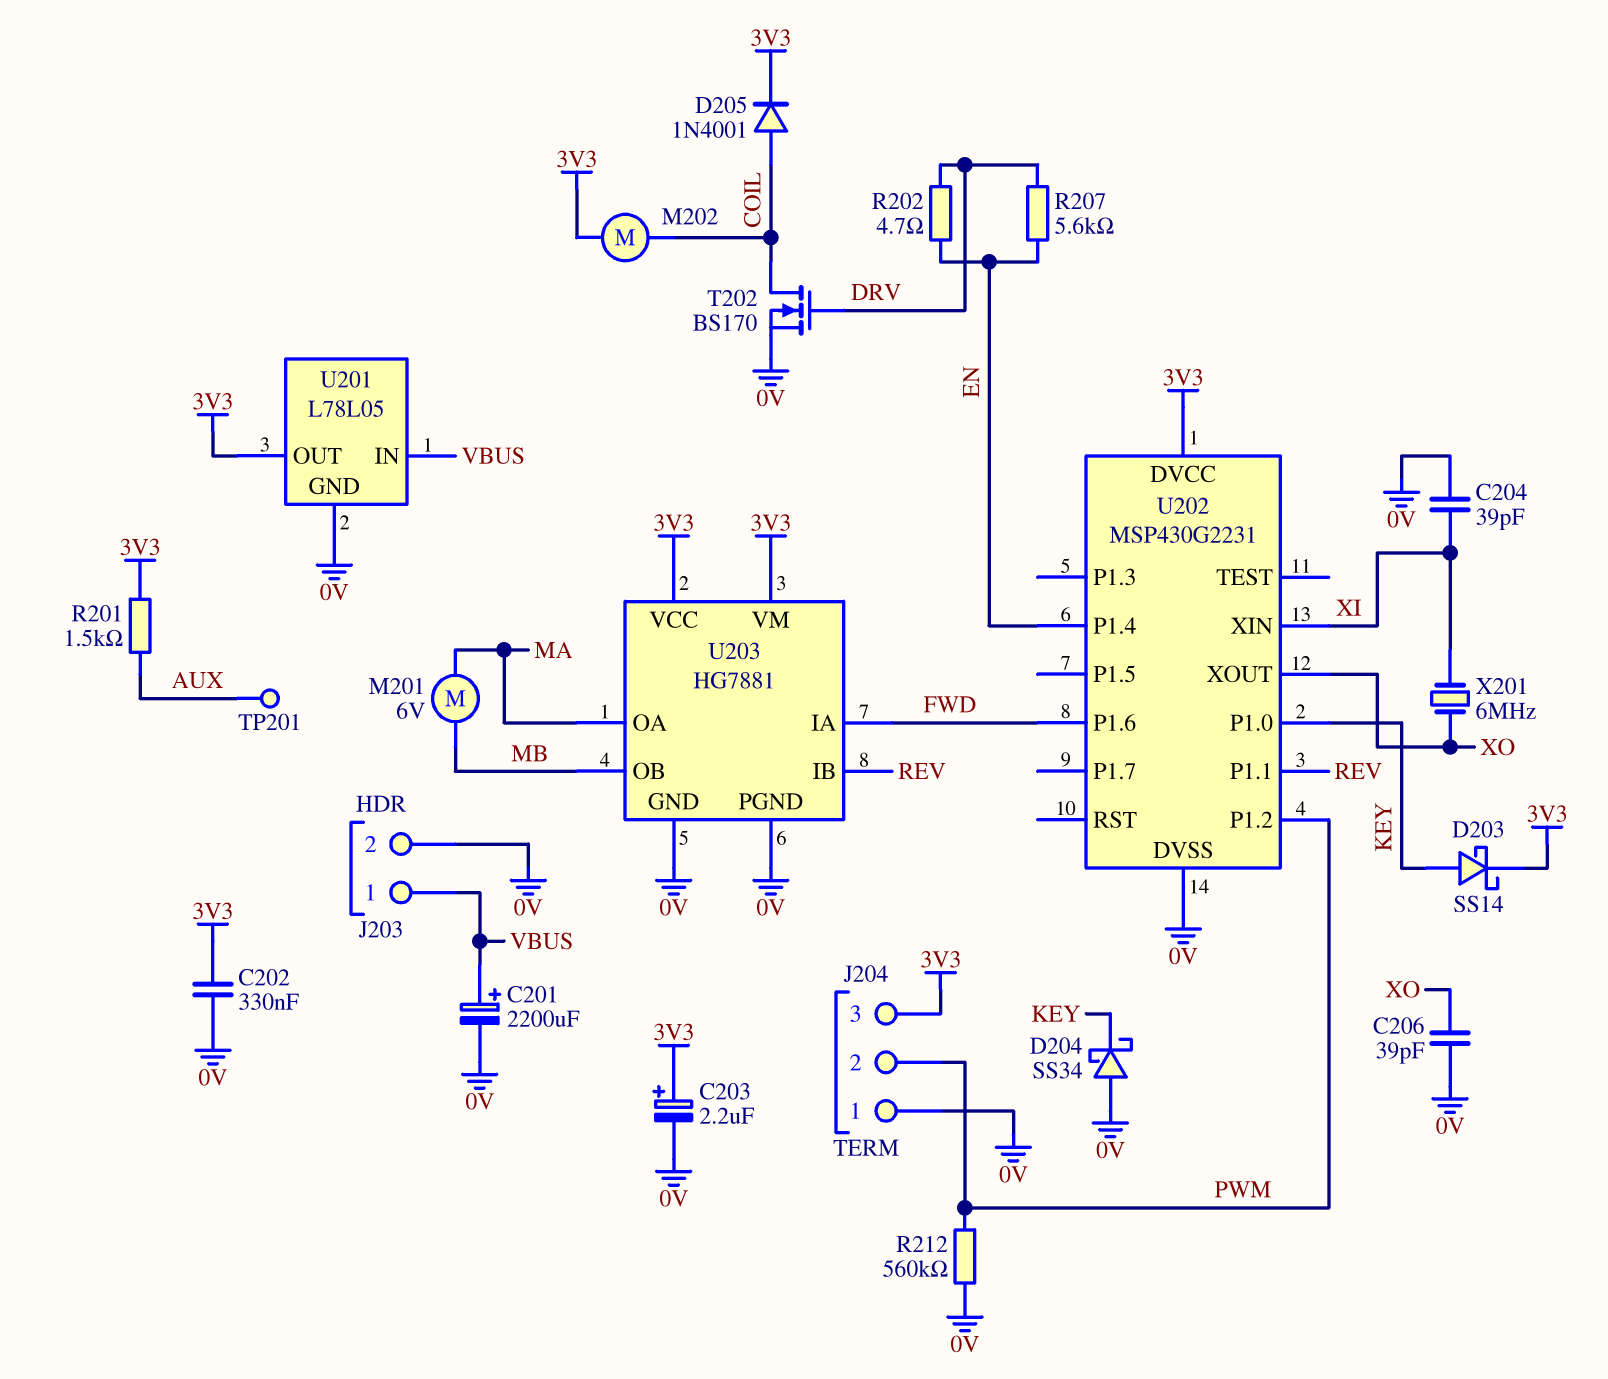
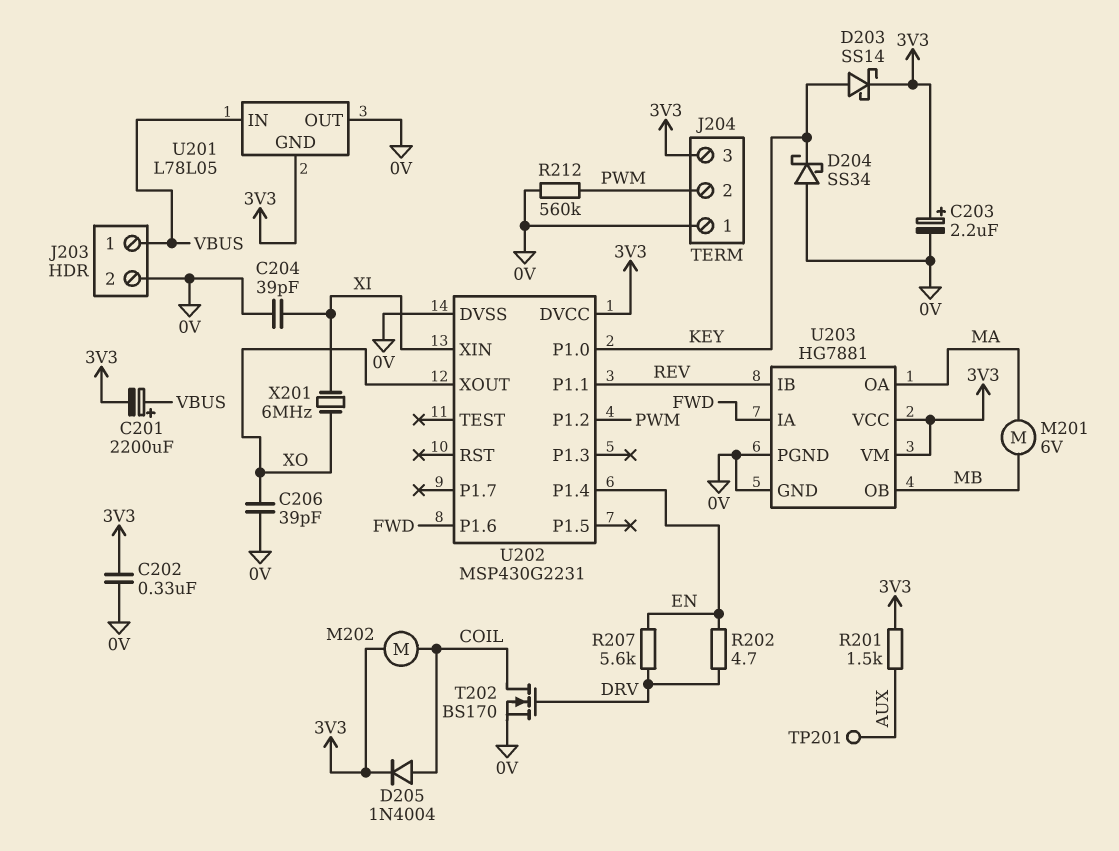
C201: 2200uF (plus VBUS, minus 0V) -> 2200uF (plus VBUS, minus 3V3)
D205: diode 1N4001 (A COIL, K 3V3) -> diode 1N4004 (A COIL, K 3V3)
U201 pin GND: 0V -> 3V3
U201 pin OUT: 3V3 -> 0V

